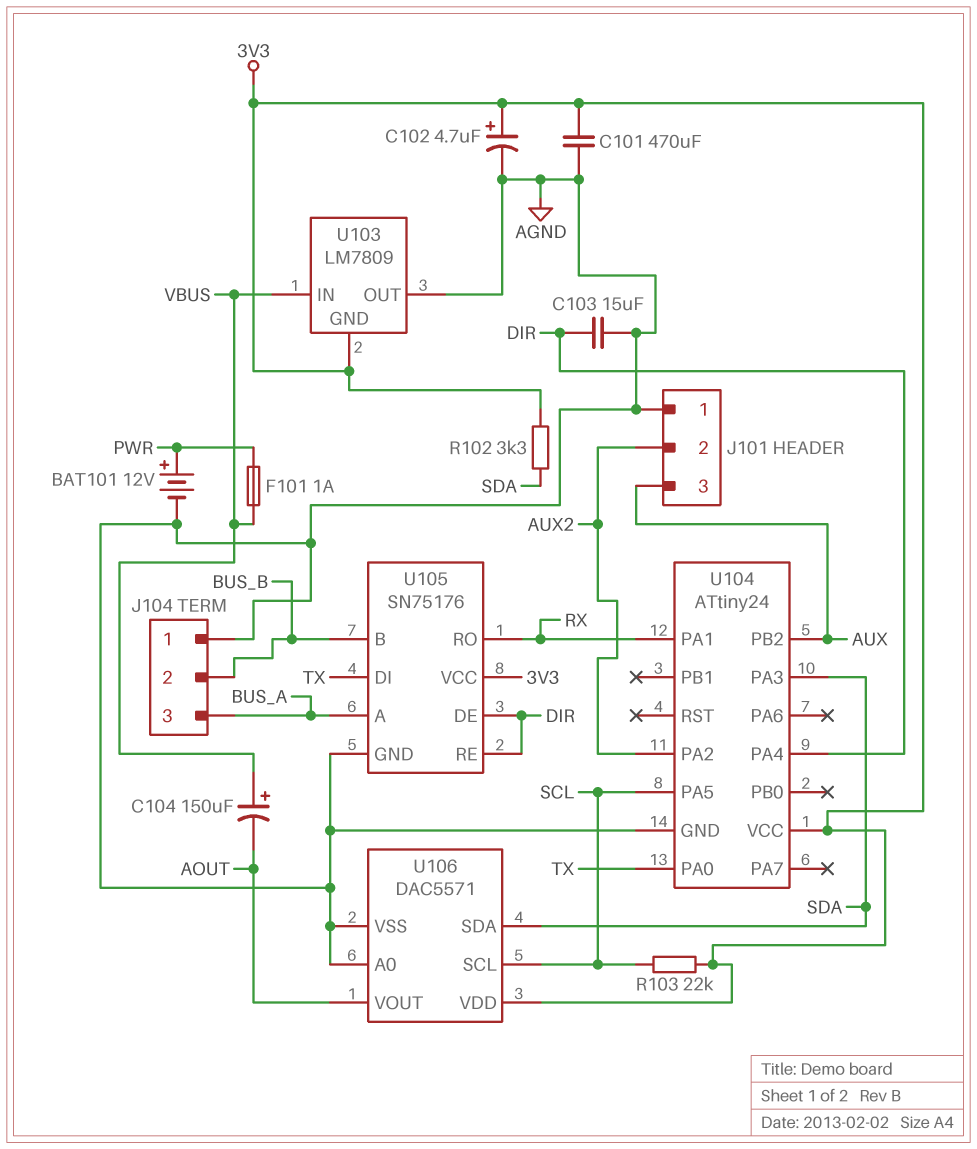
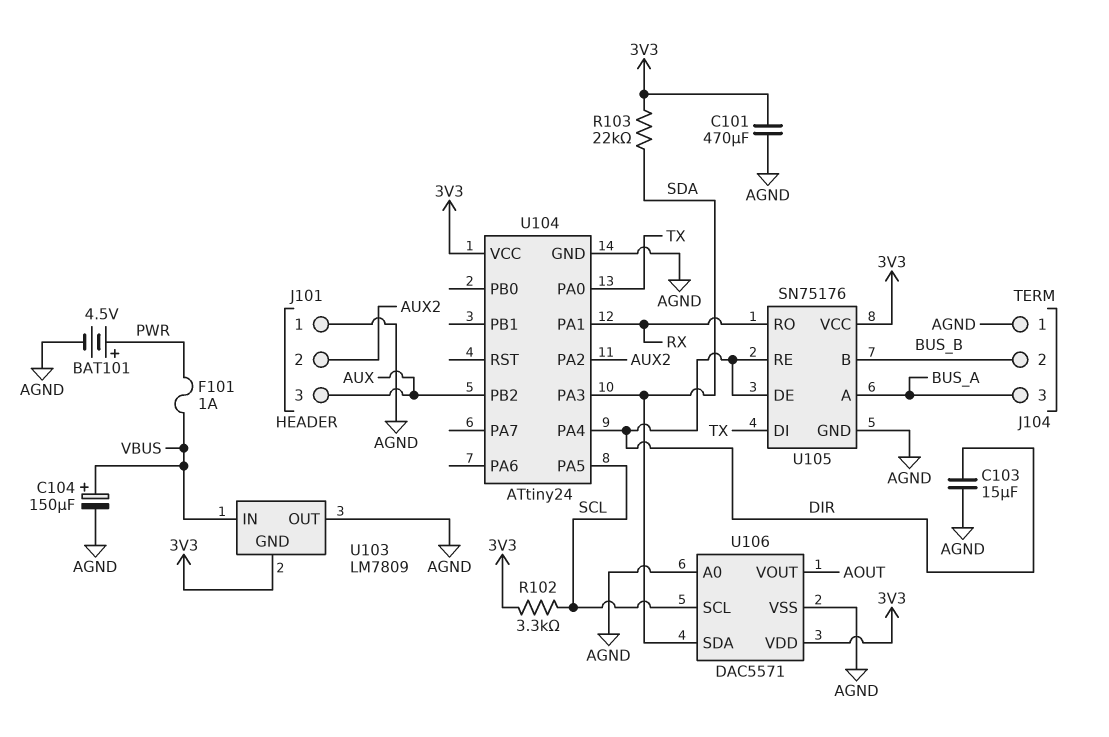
BAT101: 12V (plus PWR, minus AGND) -> 4.5V (plus PWR, minus AGND)
C102: 4.7uF (plus 3V3, minus AGND) -> none
C104: 150uF (plus VBUS, minus AOUT) -> 150uF (plus VBUS, minus AGND)
R102: 3.3k (3V3, SDA) -> 3.3k (3V3, SCL)
R103: 22k (3V3, SCL) -> 22k (3V3, SDA)

